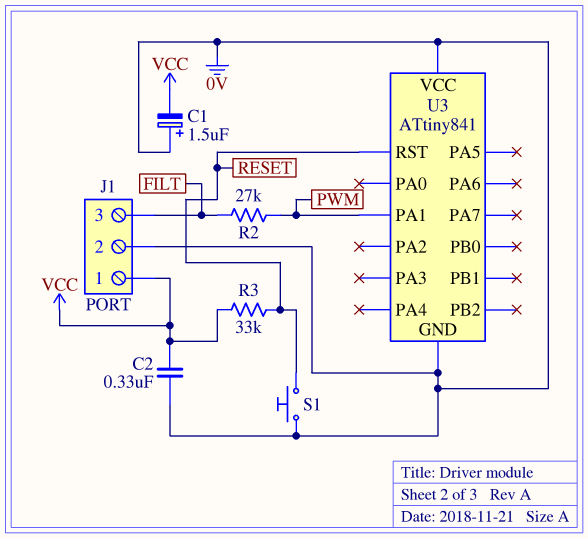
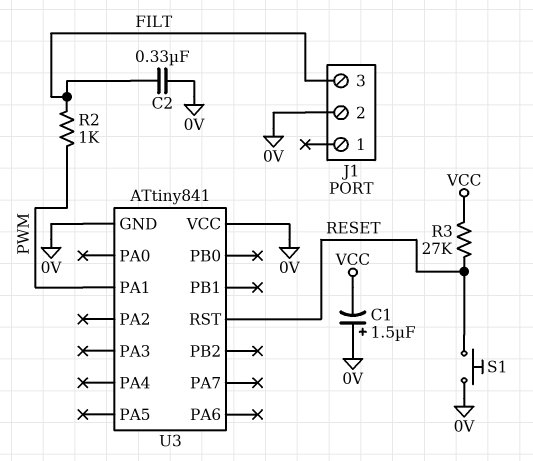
C2: 330nF (0V, VCC) -> 330nF (0V, FILT)
J1 pin 1: VCC -> none
R2: 27k (FILT, PWM) -> 1k (FILT, PWM)
R3: 33k (RESET, VCC) -> 27k (RESET, VCC)

